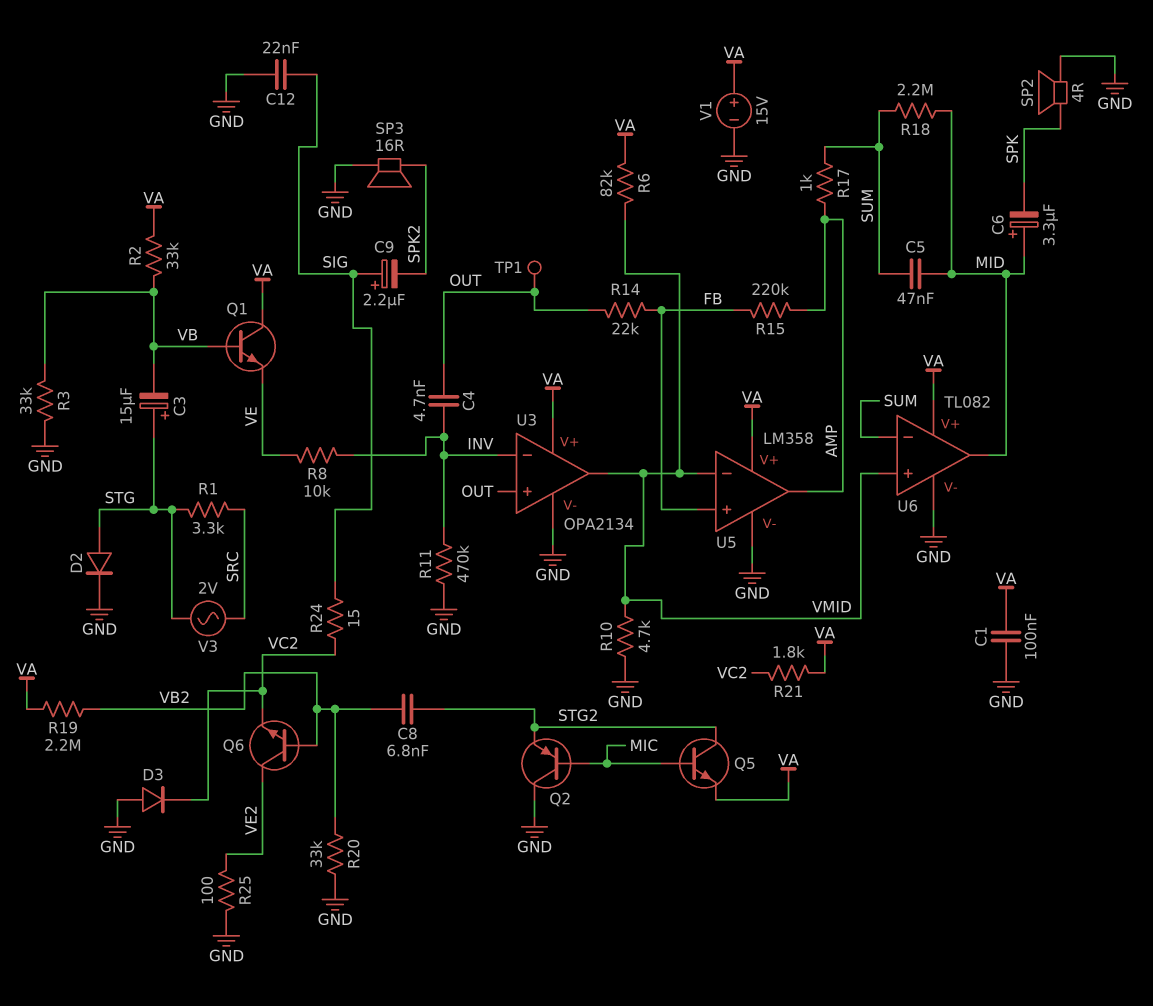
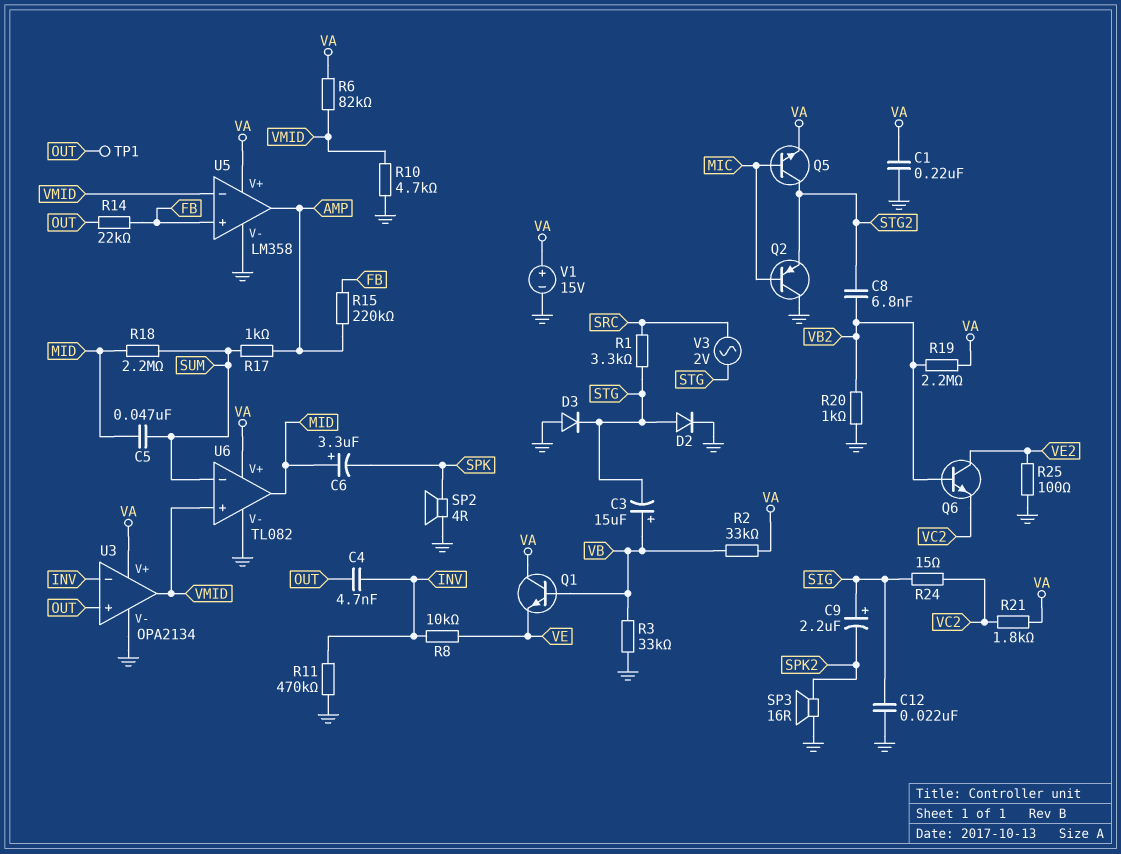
C1: 100nF (GND, VA) -> 220nF (GND, VA)
C3: 15uF (plus STG, minus VB) -> 15uF (plus VB, minus STG)
D3: diode (A GND, K VC2) -> diode (A GND, K STG)
R20: 33k (GND, VB2) -> 1k (GND, VB2)

